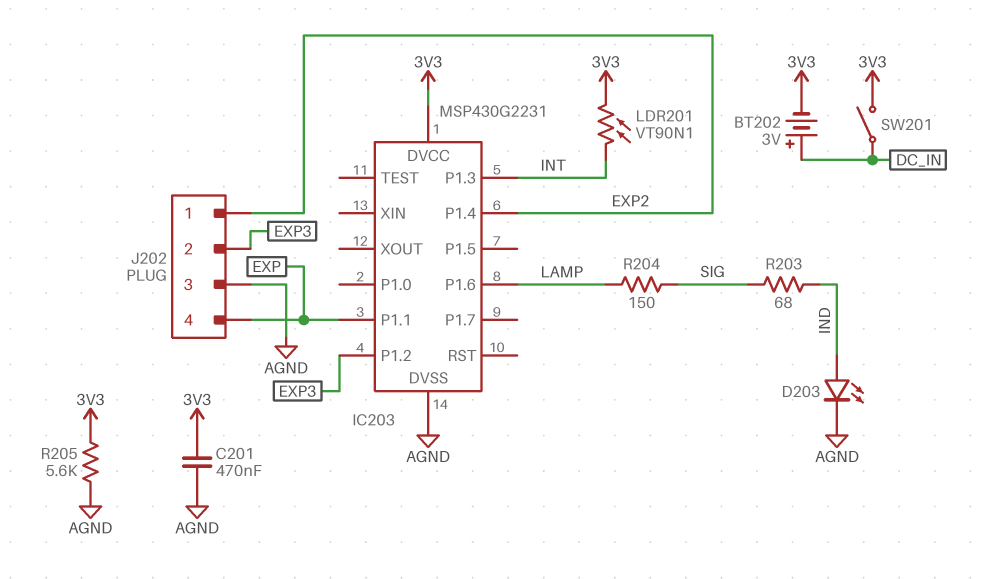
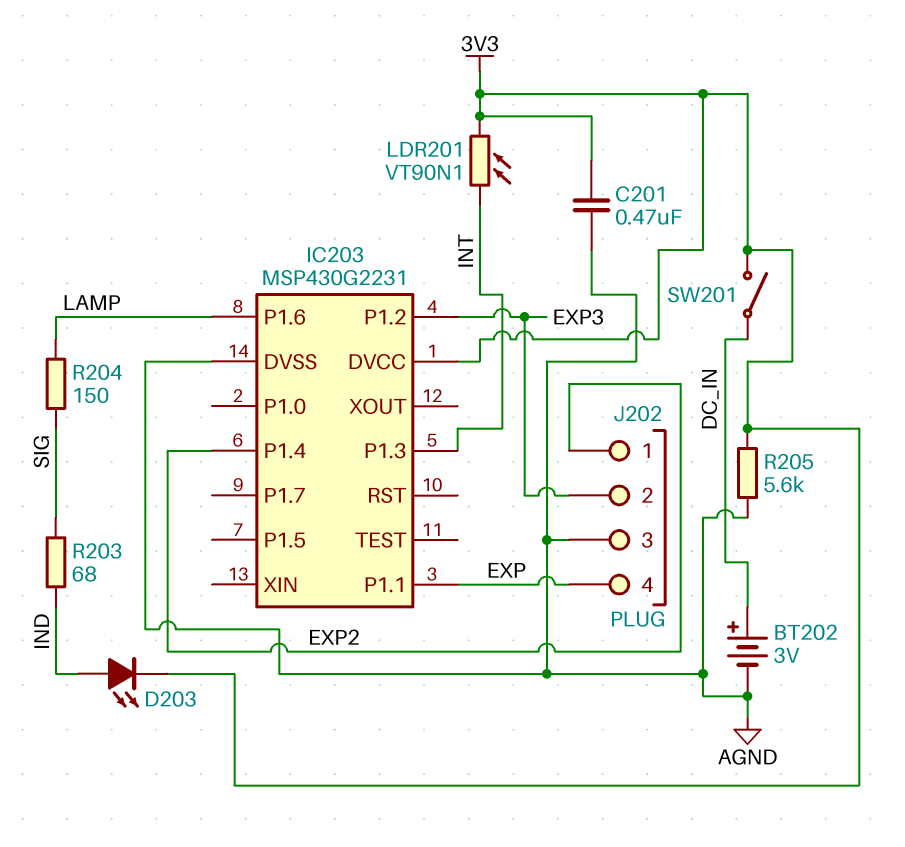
BT202: 3V (plus DC_IN, minus 3V3) -> 3V (plus DC_IN, minus AGND)
D203: LED (A IND, K AGND) -> LED (A IND, K 3V3)

